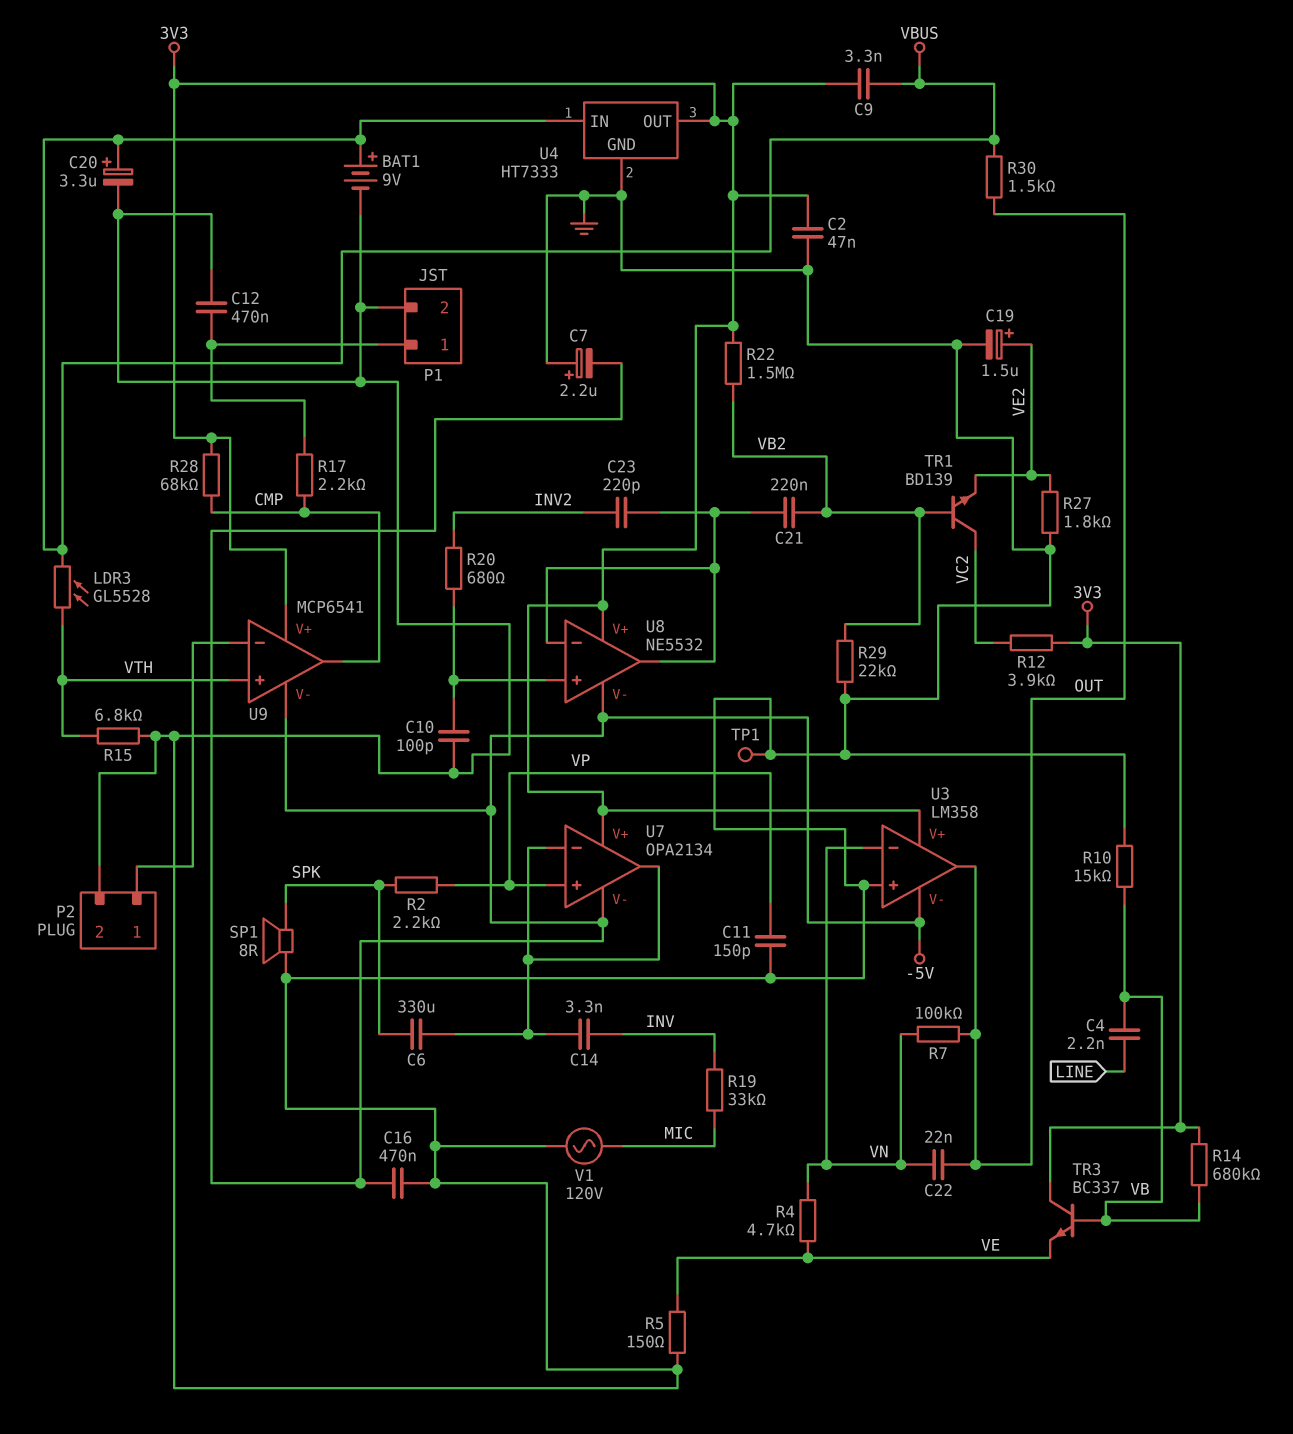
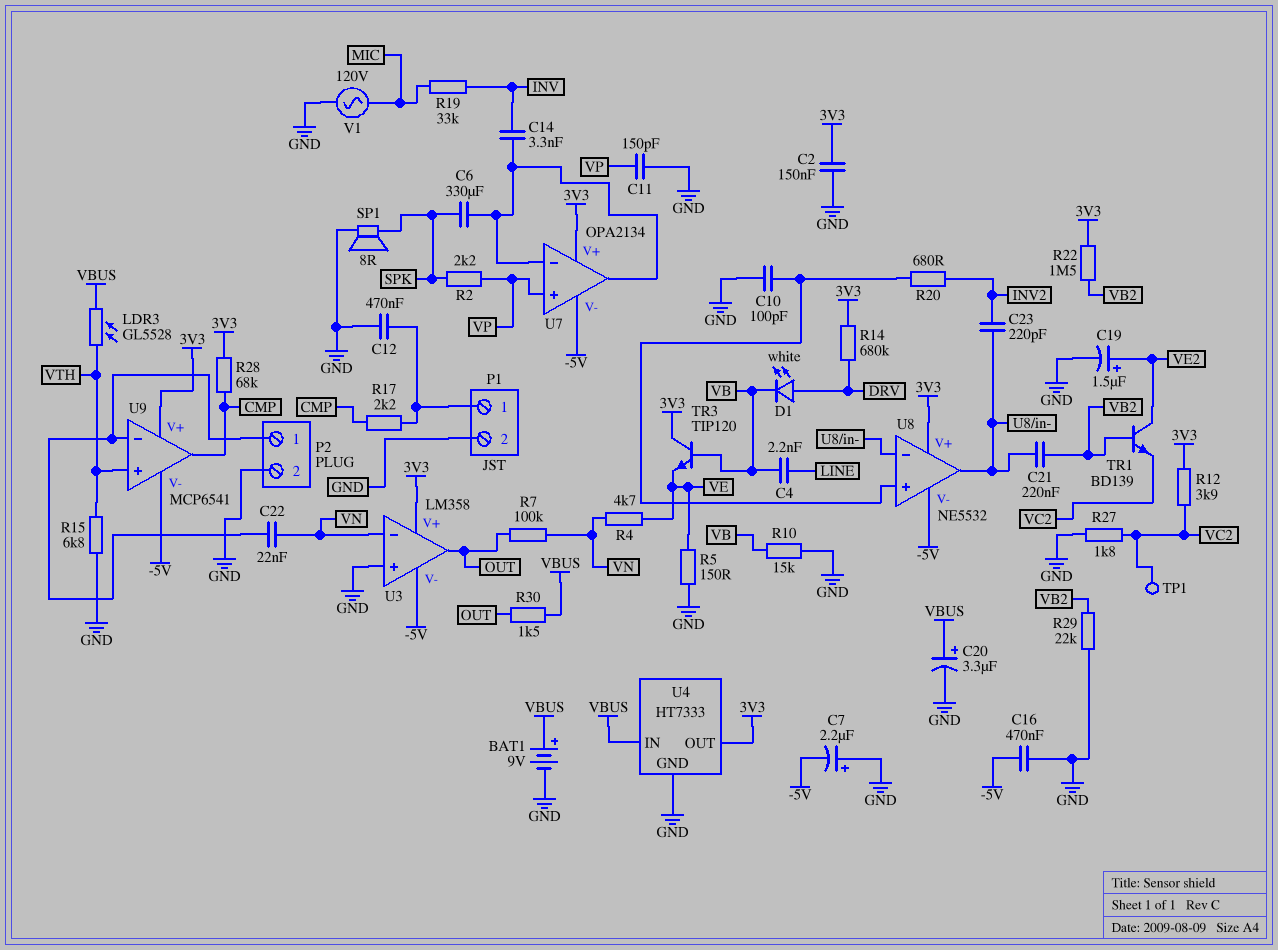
C2: 47nF (3V3, GND) -> 150nF (3V3, GND)
C9: 3.3nF (3V3, VBUS) -> none
C22: 22nF (OUT, VN) -> 22nF (P2/1, VN)
D1: none -> LED white (A DRV, K VB)
R14: 680k (3V3, VB) -> 680k (3V3, DRV)
R27: 1.8k (GND, VE2) -> 1.8k (GND, VC2)
TP1: test point (GND) -> test point (VC2)
TR1: NPN BD139 (B VB2, C VC2, E VE2) -> NPN BD139 (B VB2, C VE2, E VC2)
TR3: NPN BC337 (B VB, C 3V3, E VE) -> NPN TIP120 (B VB, C 3V3, E VE)

